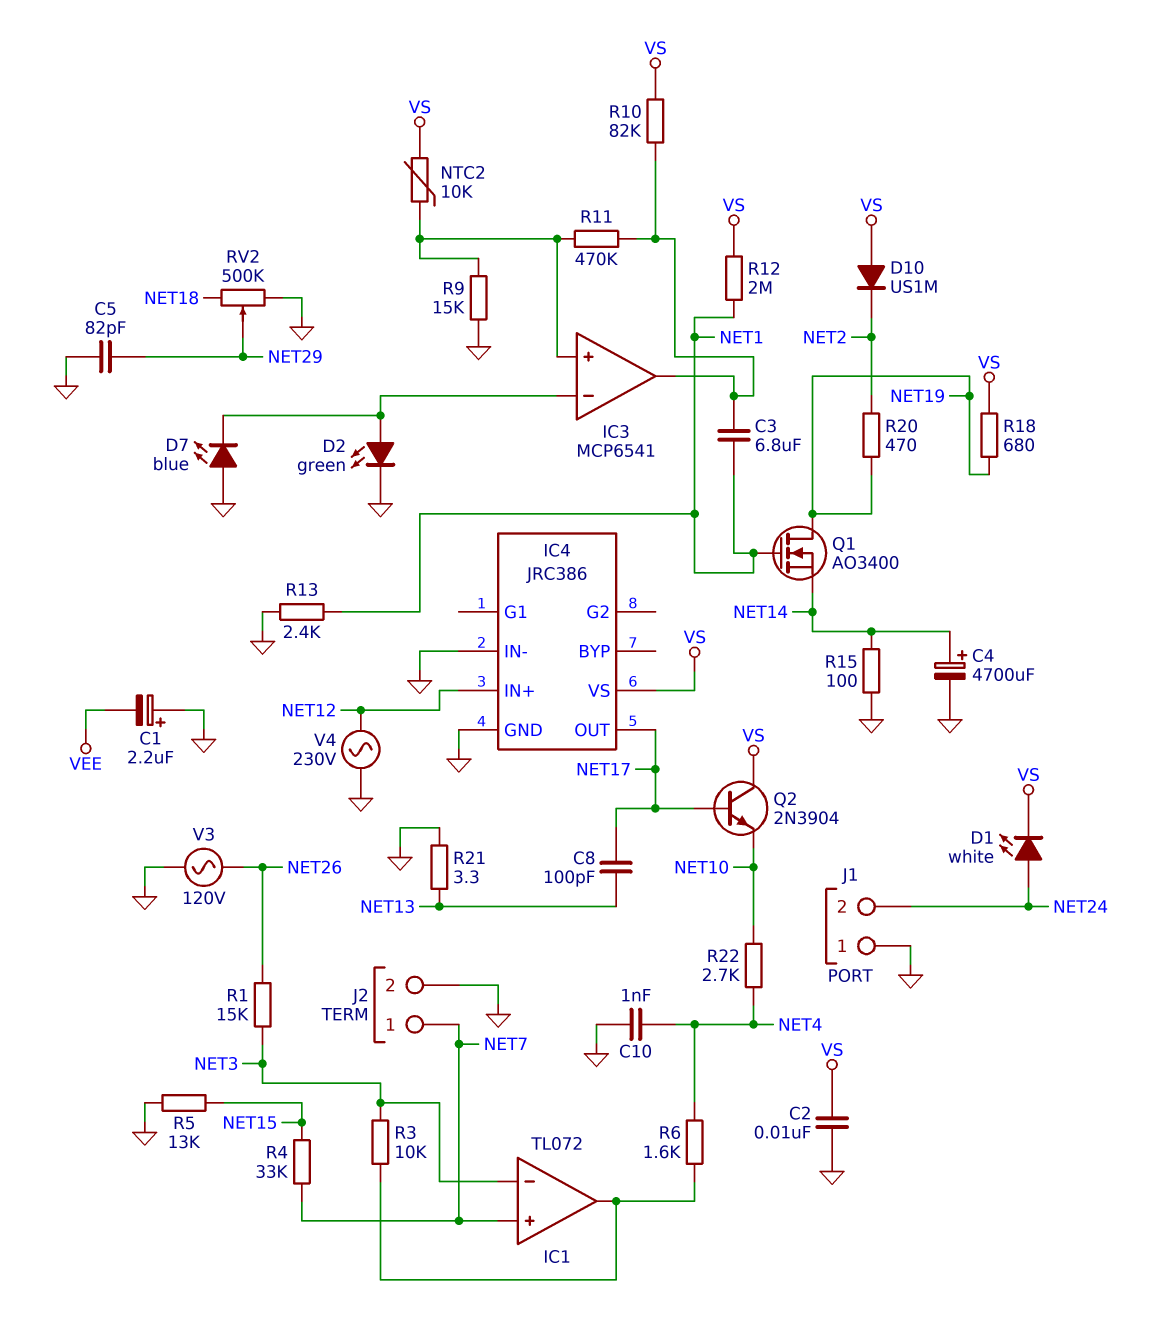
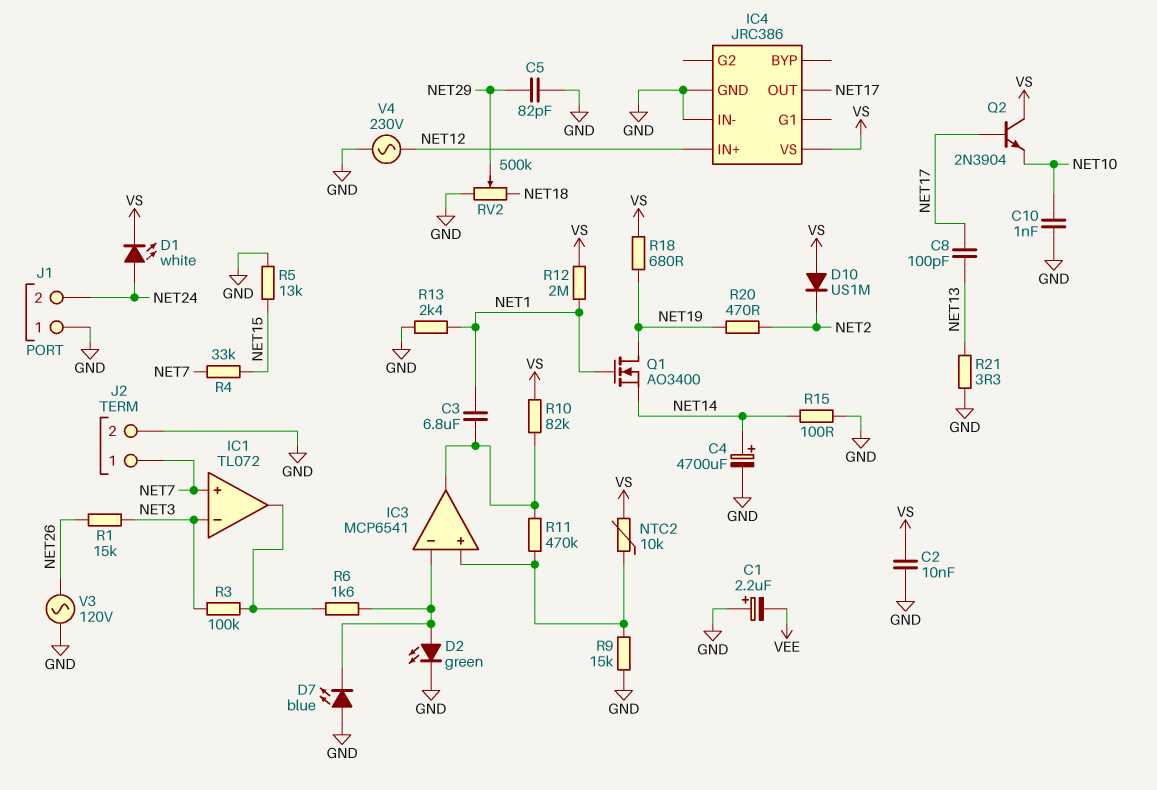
C10: 1nF (GND, NET4) -> 1nF (GND, NET10)
R3: 10k (IC1/out, NET3) -> 100k (IC1/out, NET3)
R6: 1.6k (IC1/out, NET4) -> 1.6k (IC1/out, IC3/in-)
R22: 2.7k (NET4, NET10) -> none

